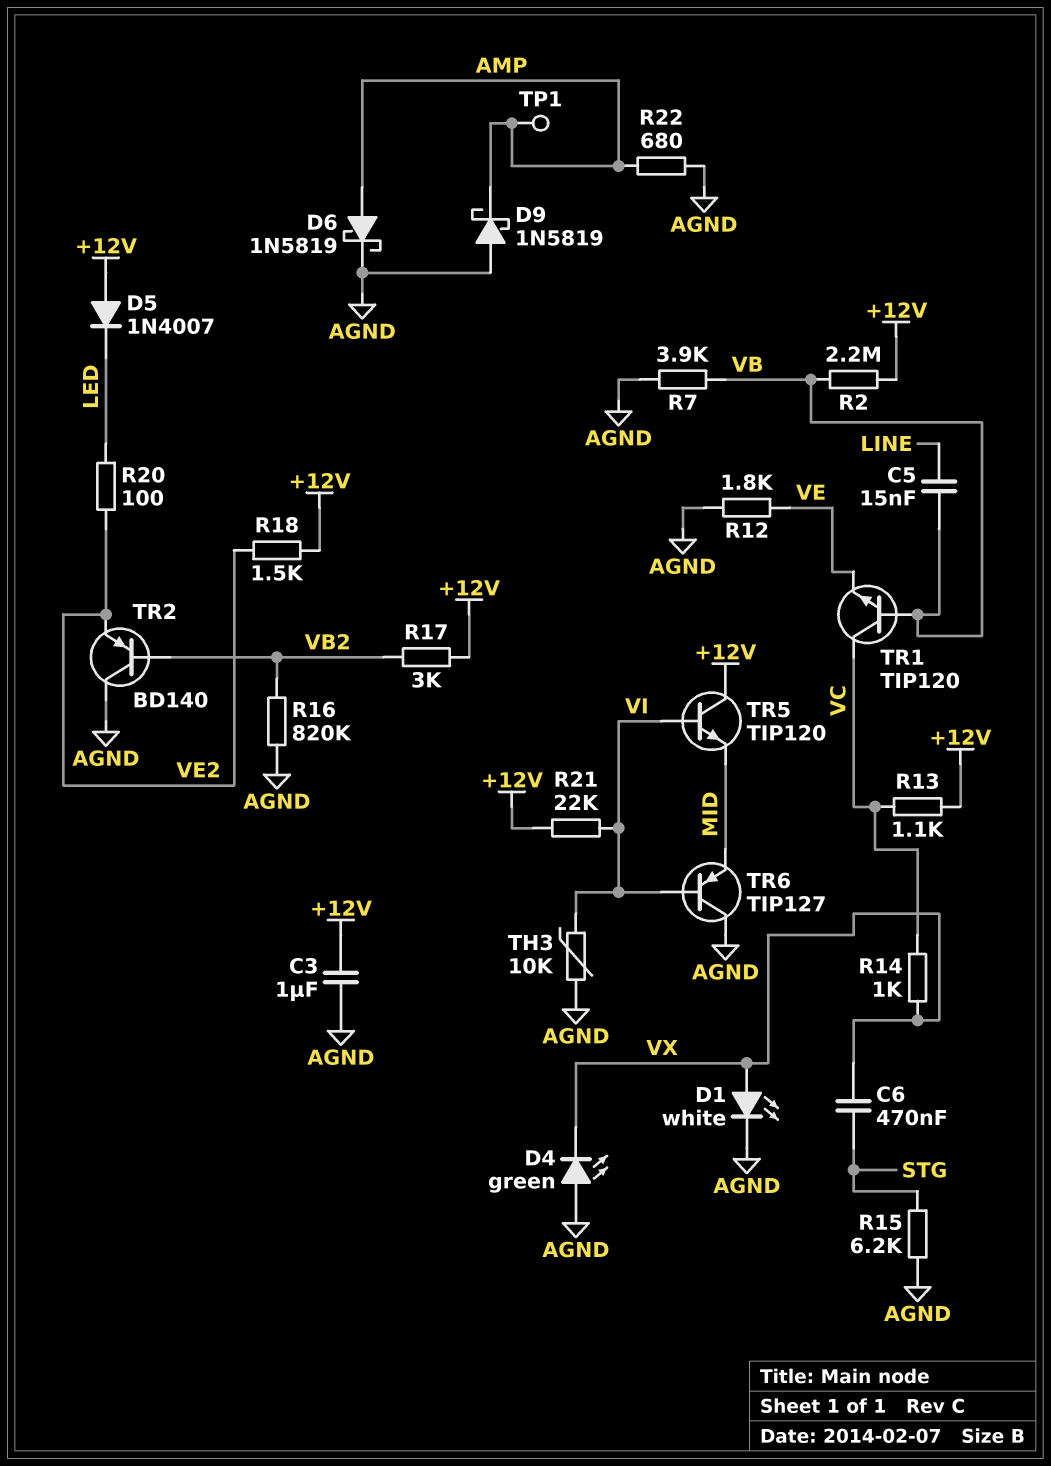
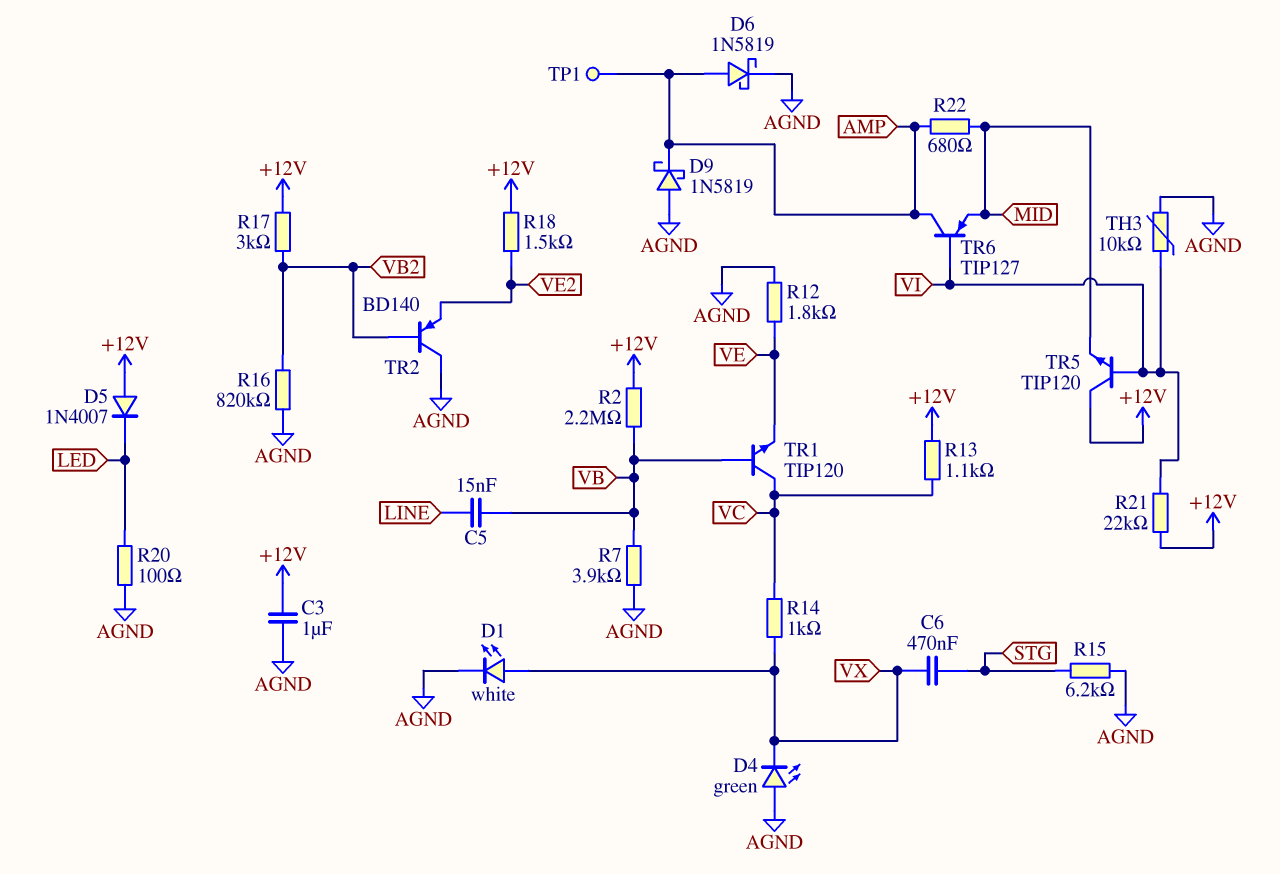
R20: 100 (LED, VE2) -> 100 (AGND, LED)
R22: 680 (AGND, AMP) -> 680 (AMP, MID)
TR6: PNP TIP127 (B VI, C AGND, E MID) -> PNP TIP127 (B VI, C AMP, E MID)

